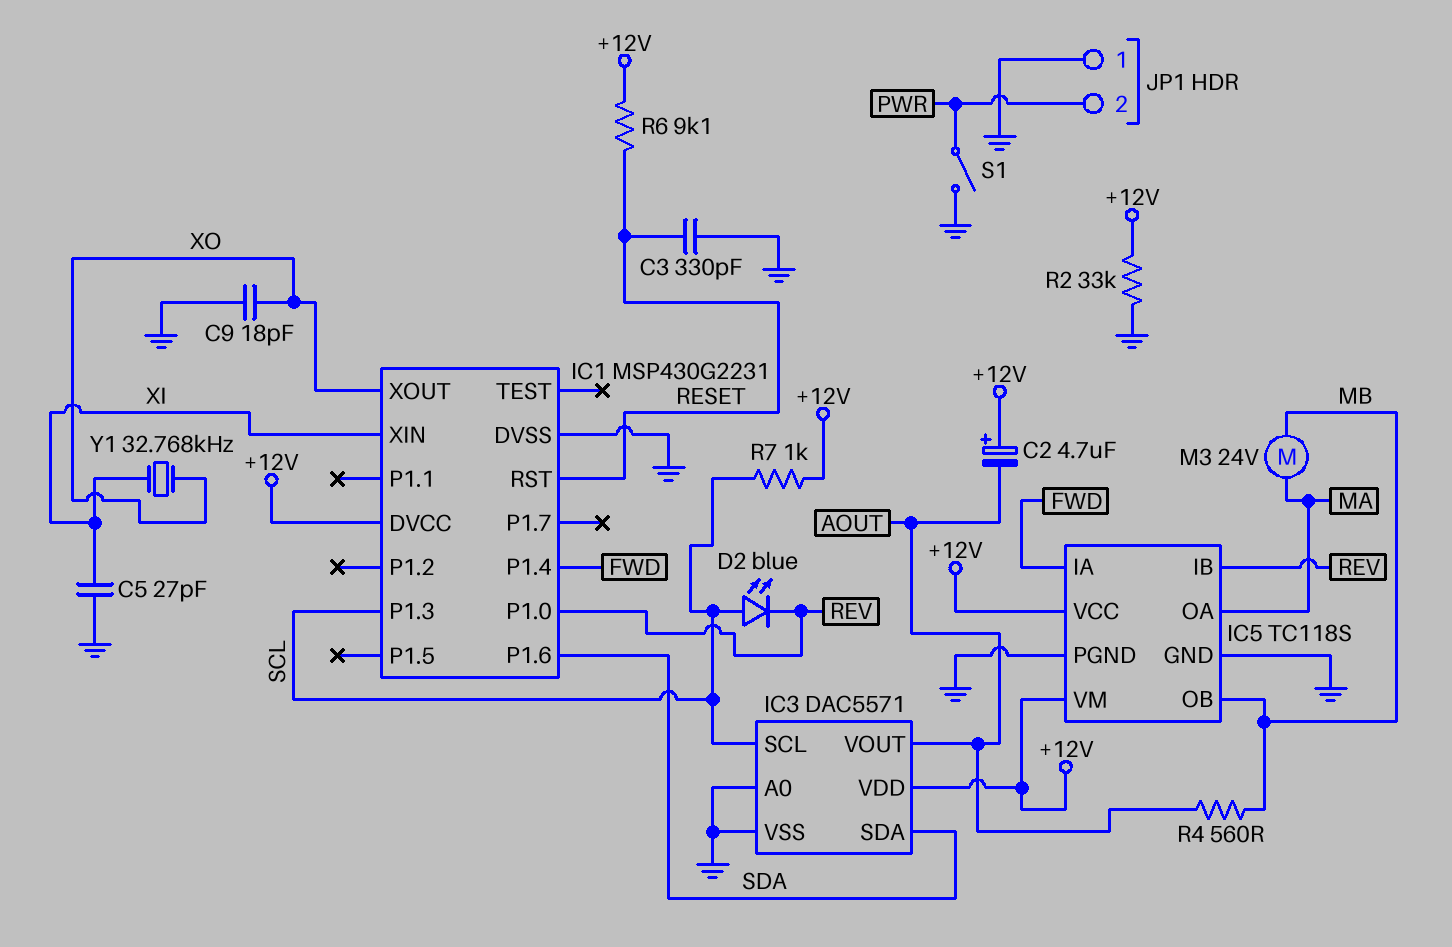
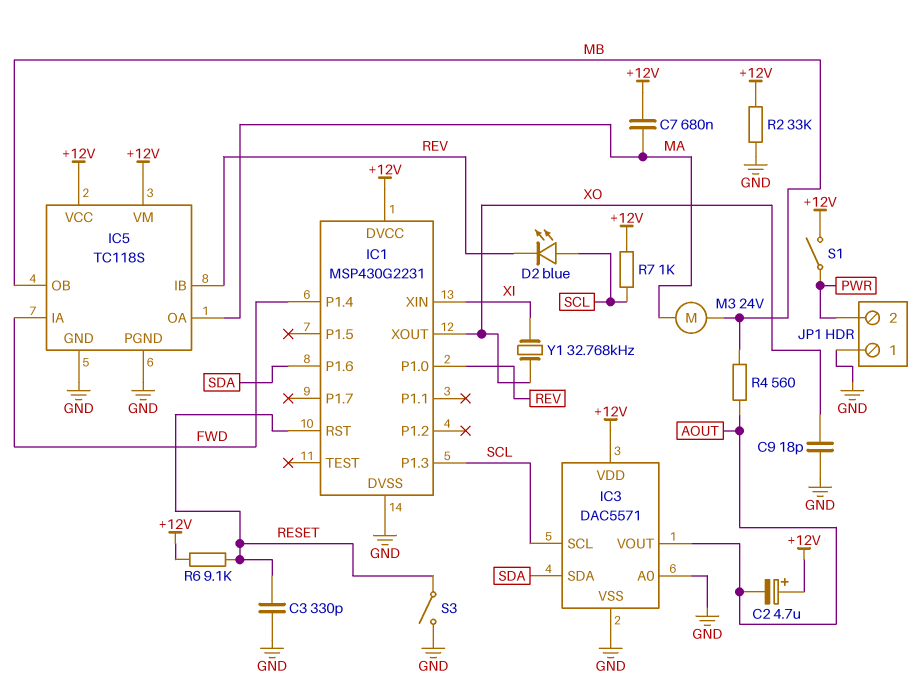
C5: 27pF (GND, XI) -> none
C7: none -> 680nF (+12V, MA)
S1: switch (GND, PWR) -> switch (+12V, PWR)
S3: none -> switch (GND, RESET)

